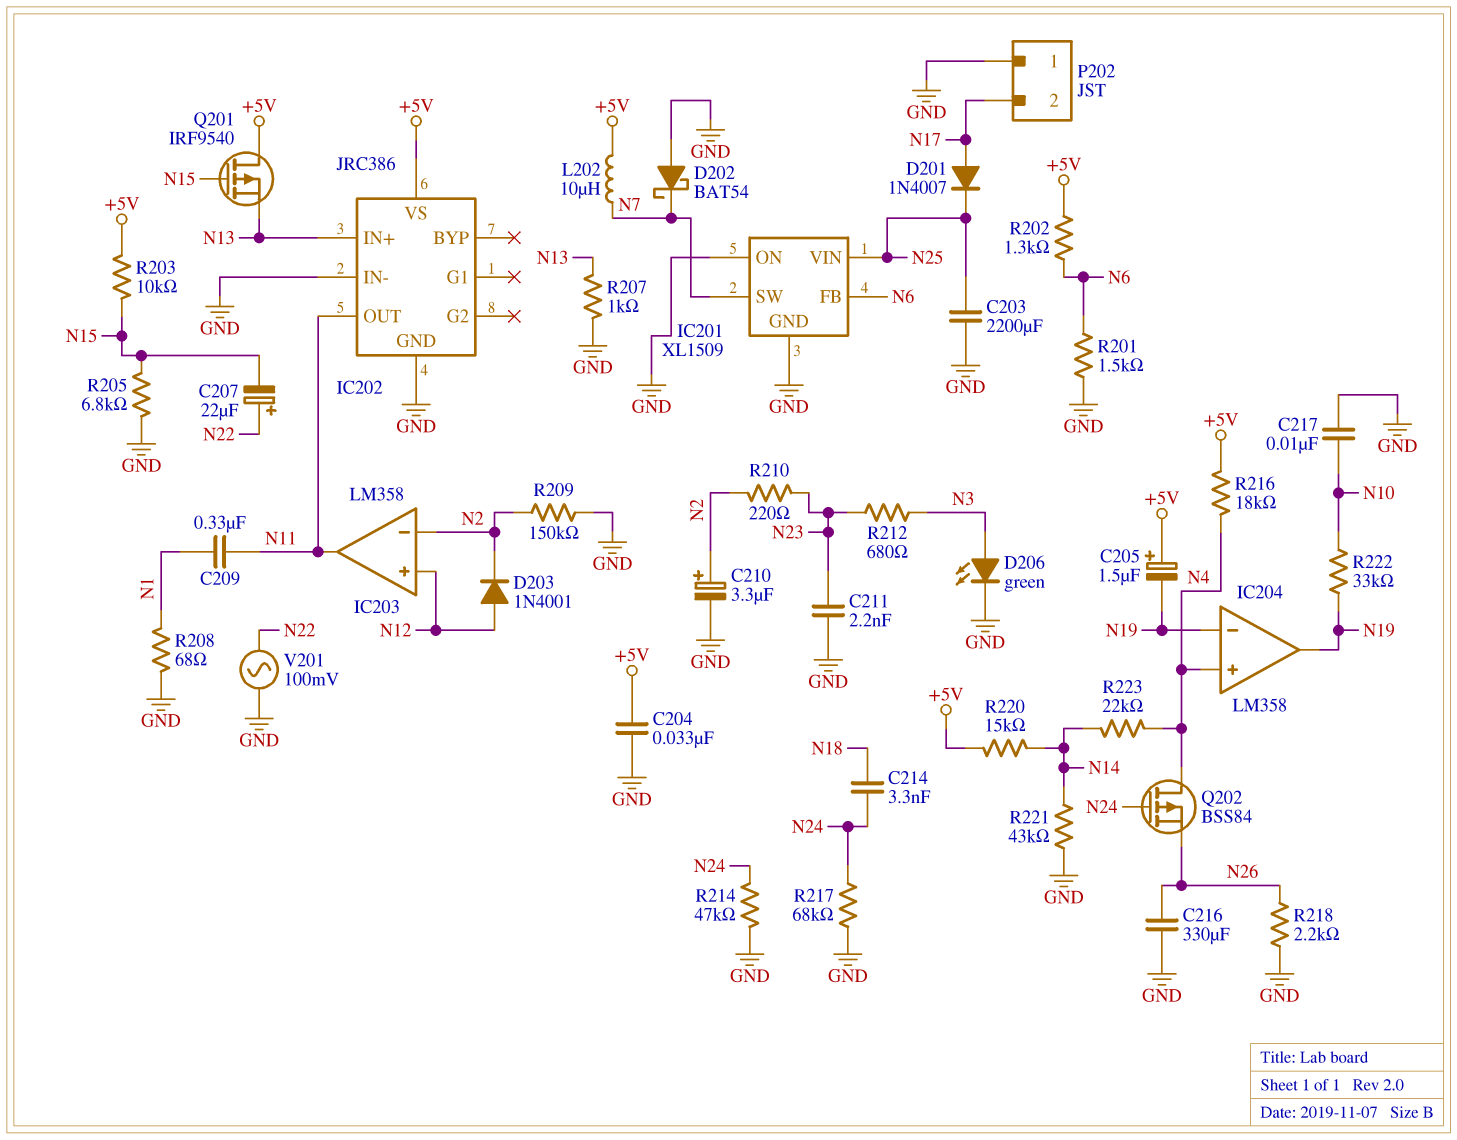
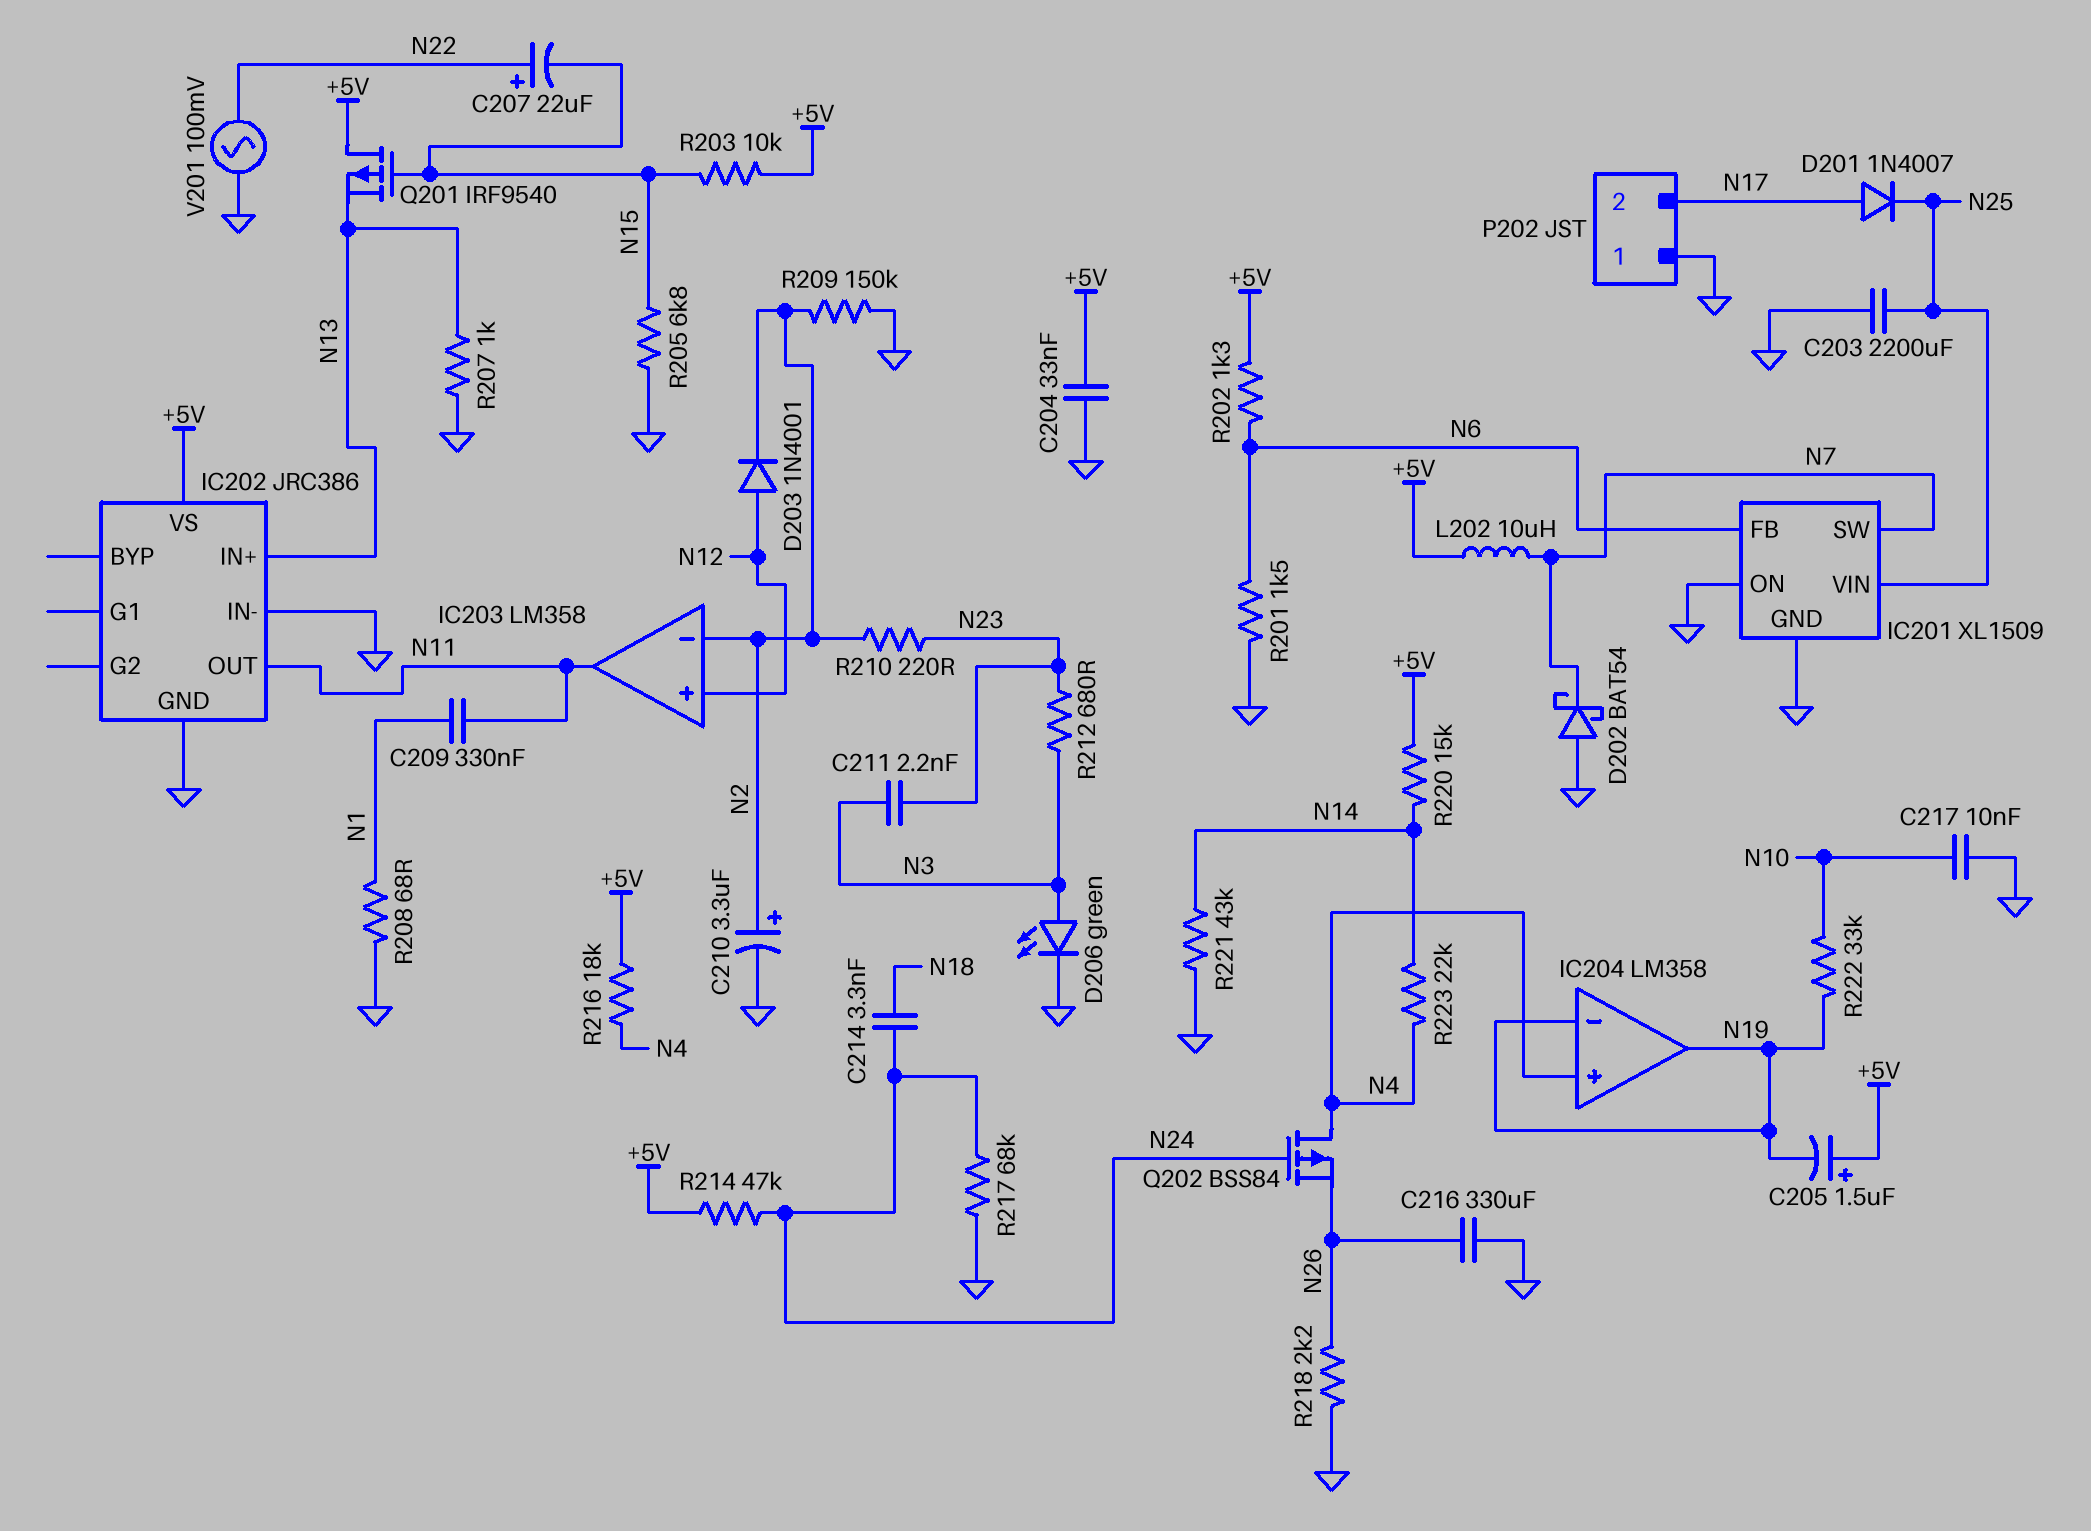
C211: 2.2nF (GND, N23) -> 2.2nF (N3, N23)
R214: 47k (GND, N24) -> 47k (+5V, N24)

